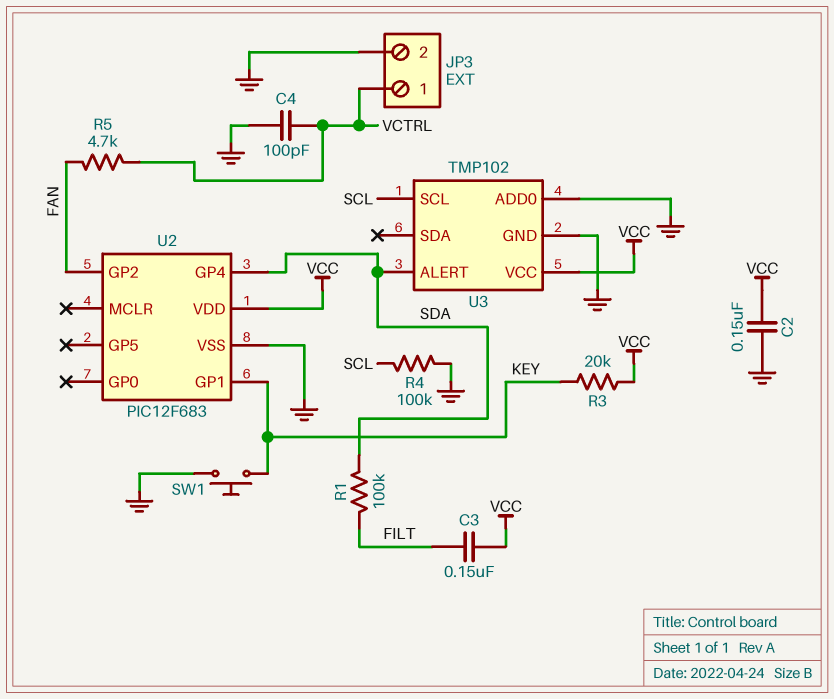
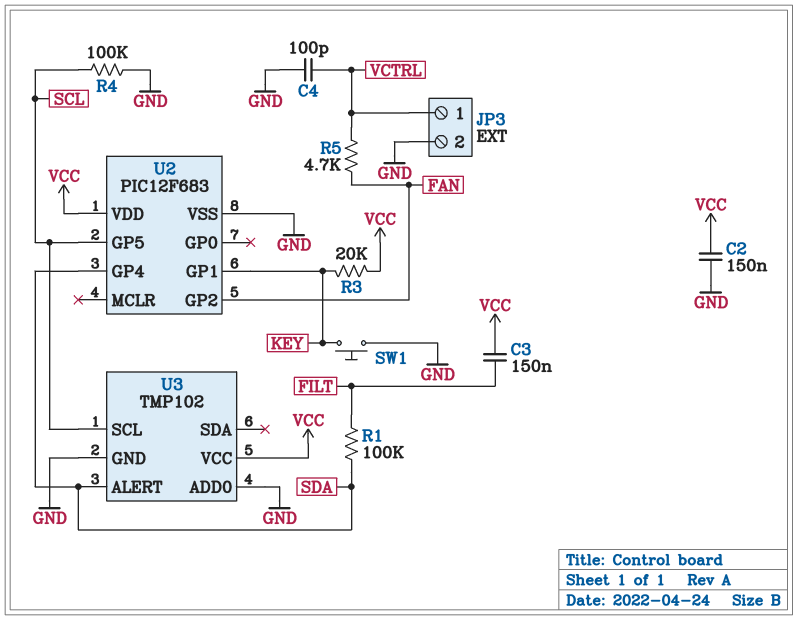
U2 pin GP5: none -> SCL

